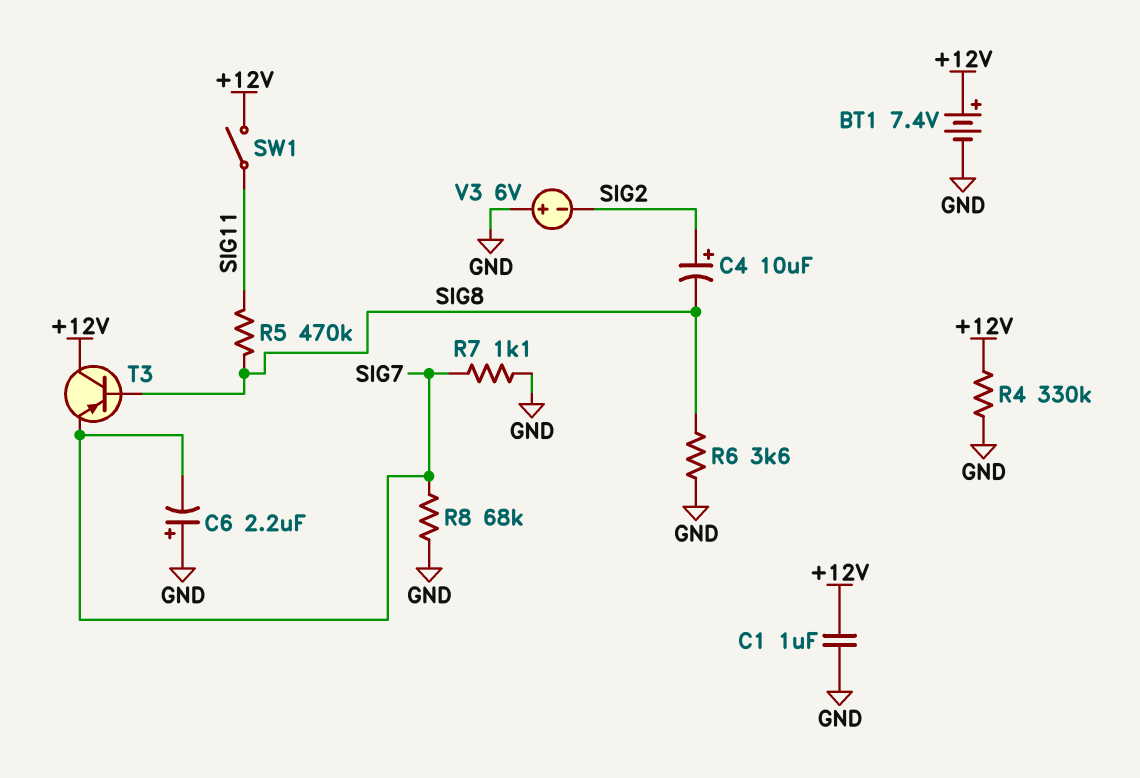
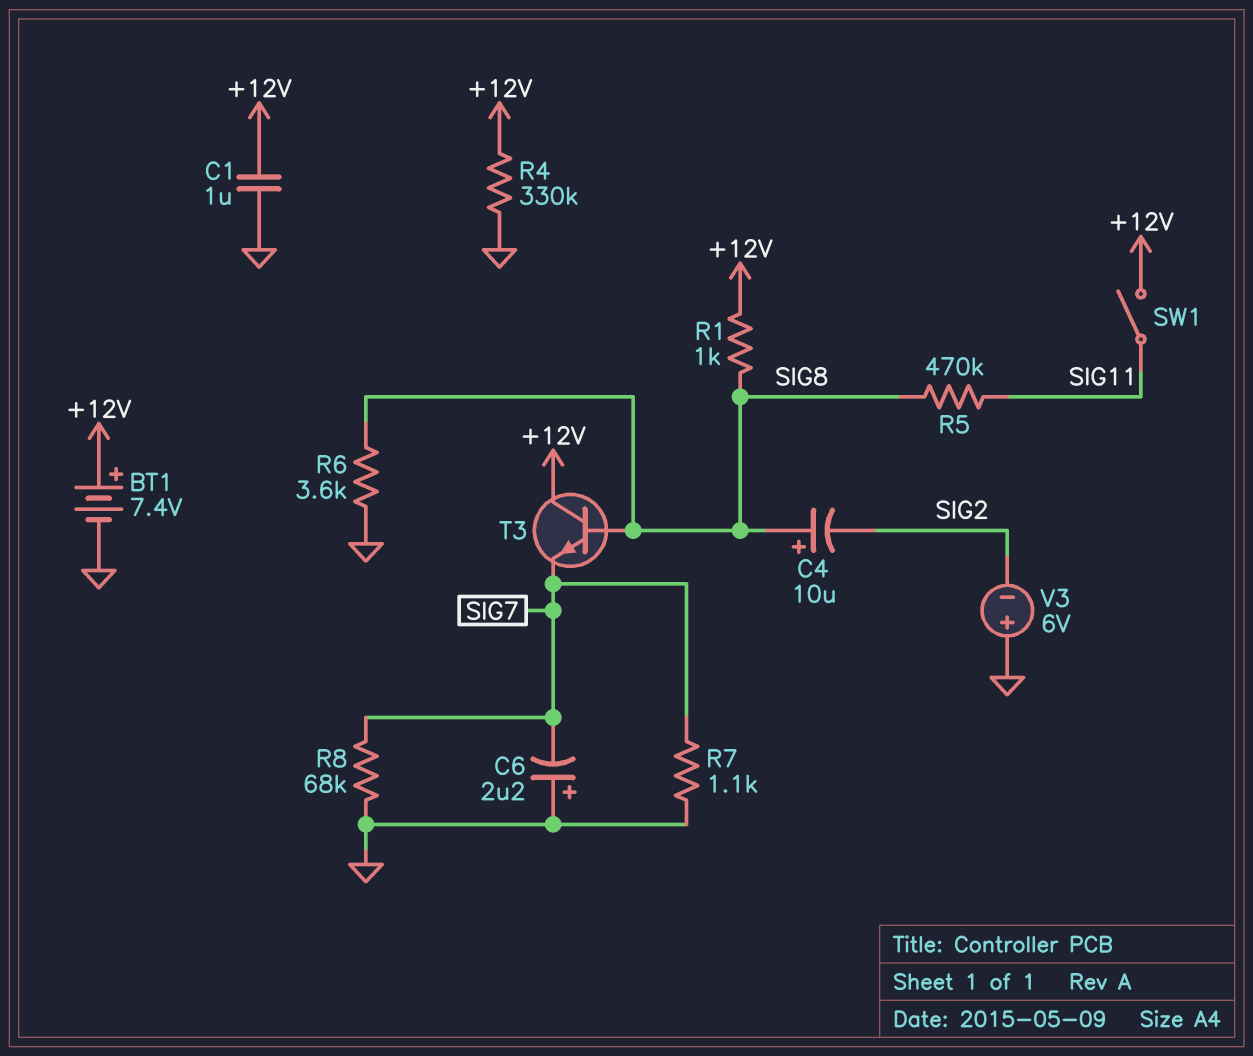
C4: 10uF (plus SIG2, minus SIG8) -> 10uF (plus SIG8, minus SIG2)
R1: none -> 1k (+12V, SIG8)
T3: PNP (B SIG8, C +12V, E SIG7) -> NPN (B SIG8, C +12V, E SIG7)

